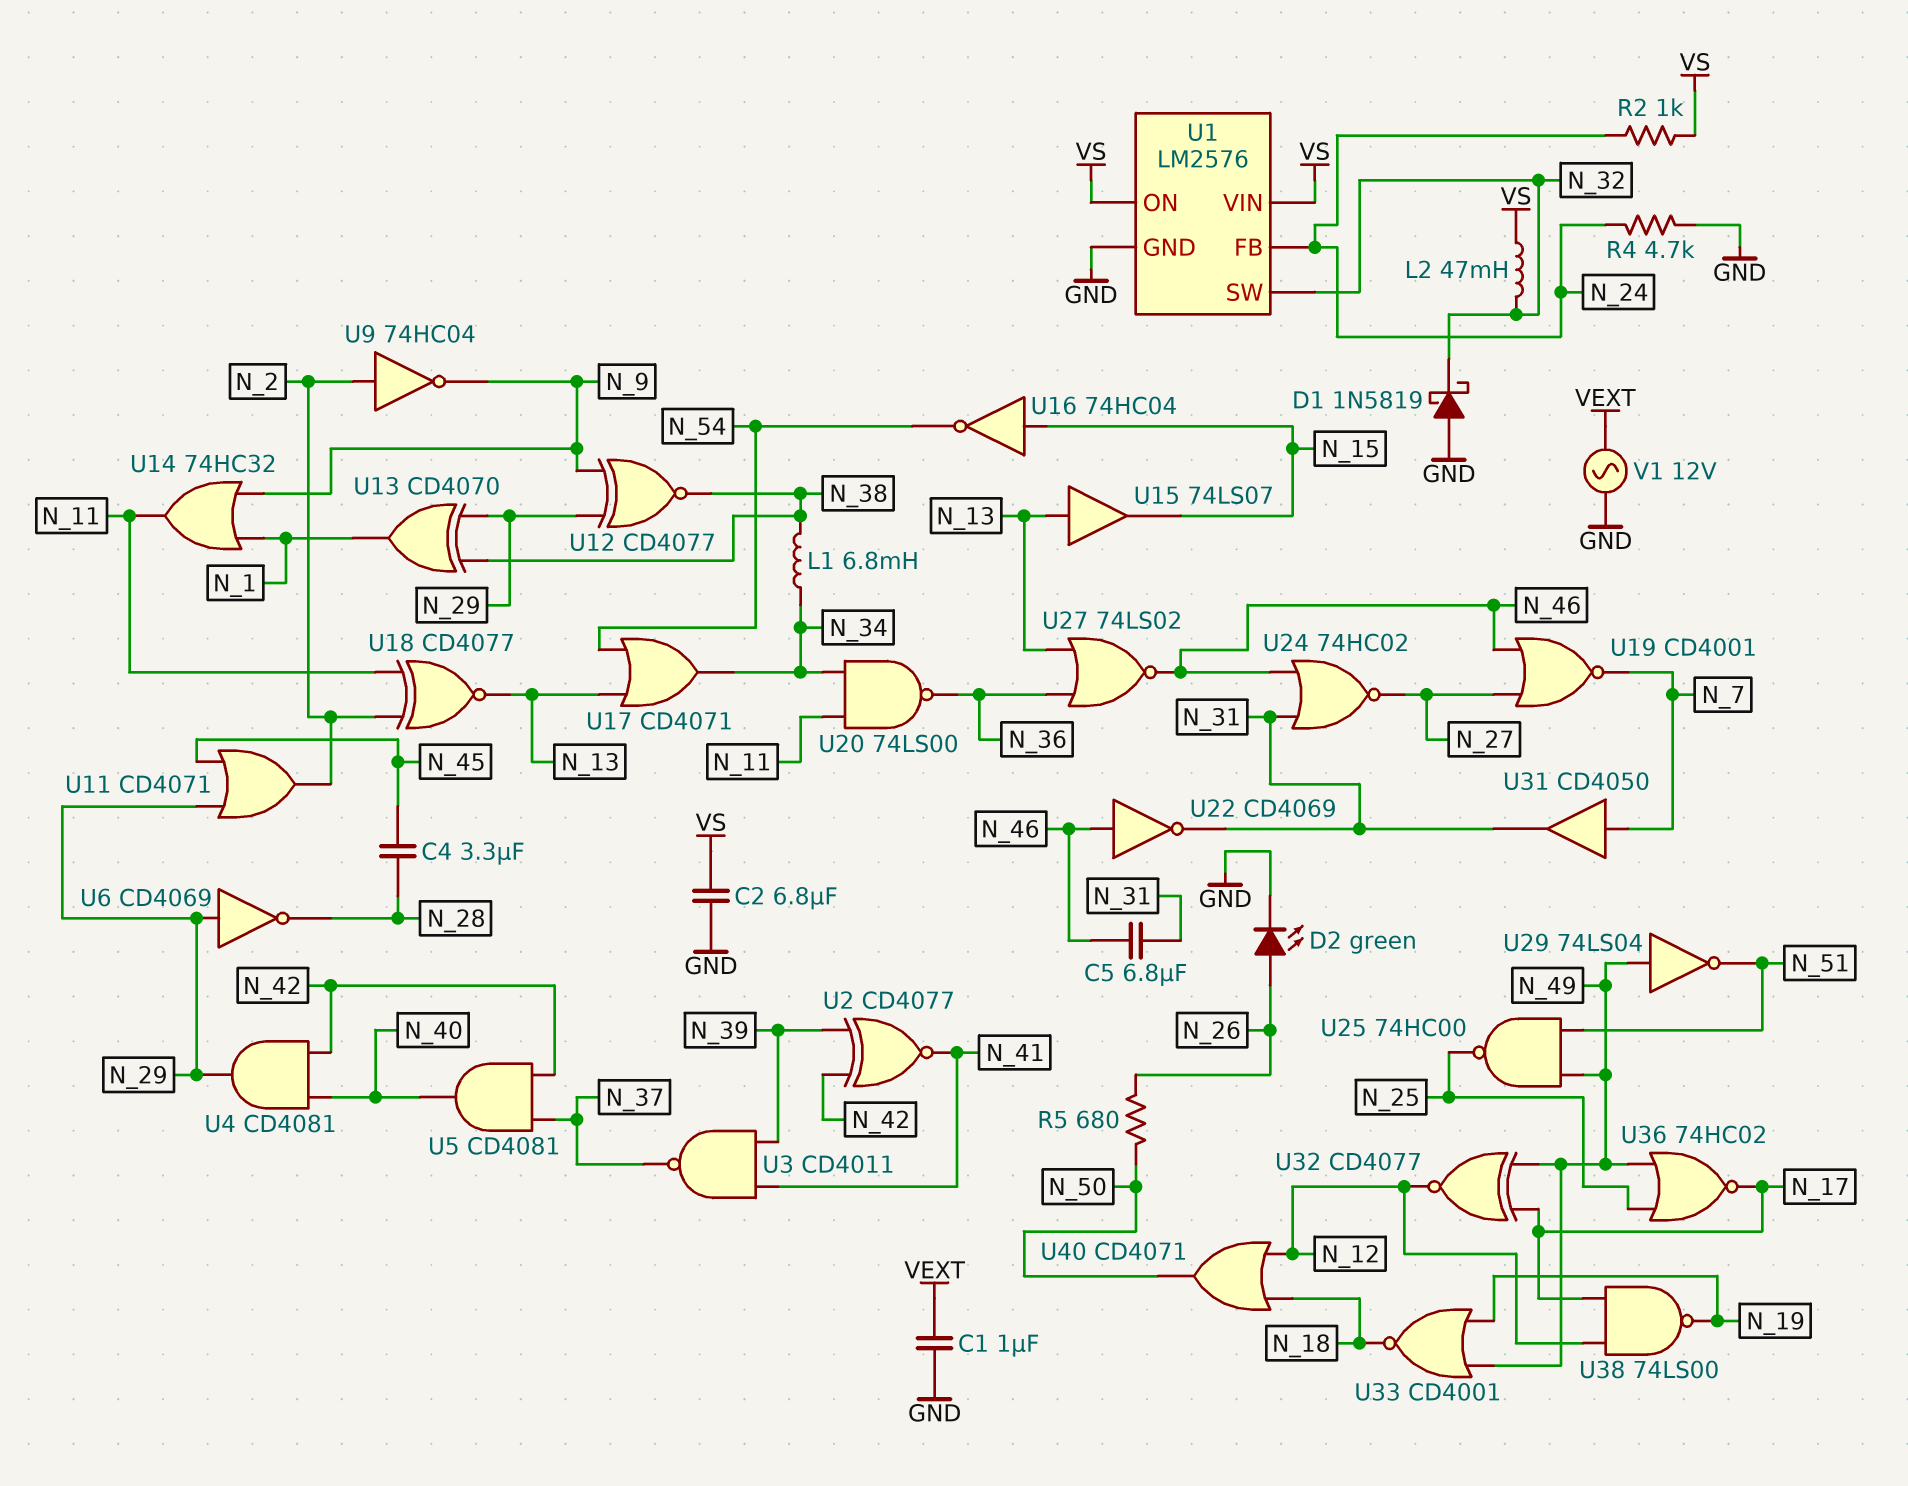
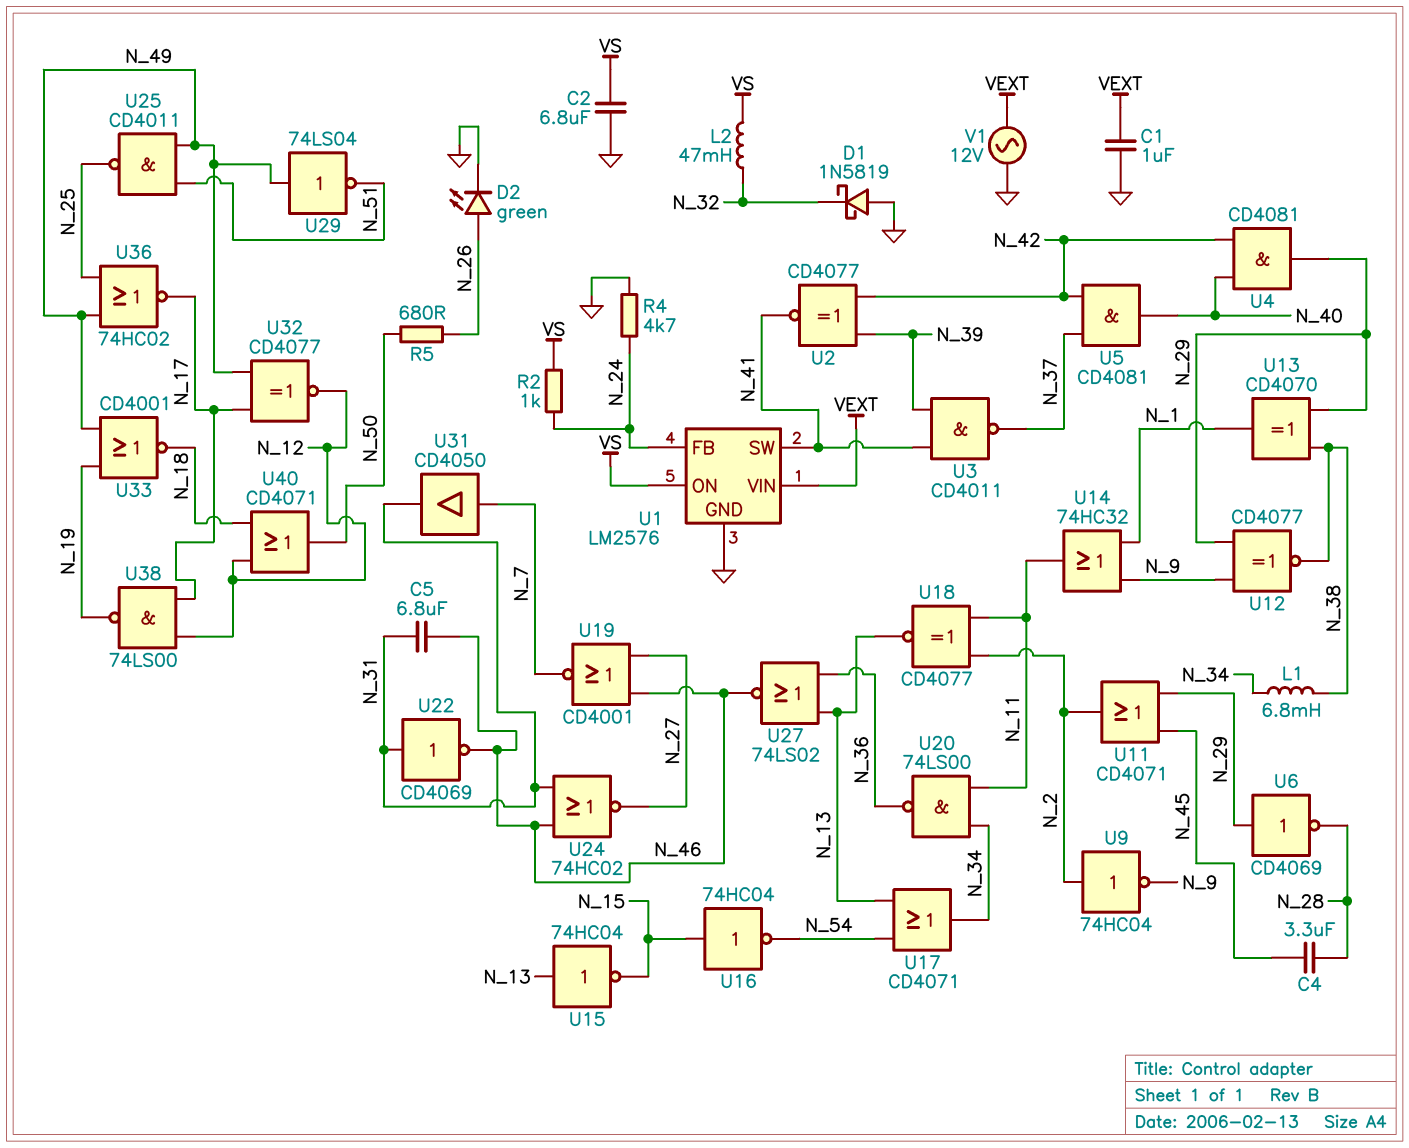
U1 pin SW: N_32 -> N_41
U1 pin VIN: VS -> VEXT
U15: buffer 74LS07 (in N_13, out N_15) -> NOT 74HC04 (in N_13, out N_15)
U22: NOT CD4069 (in N_46, out N_31) -> NOT CD4069 (in N_31, out N_46)
U25: NAND 74HC00 (in N_49, in N_51, out N_25) -> NAND CD4011 (in N_49, in N_51, out N_25)

